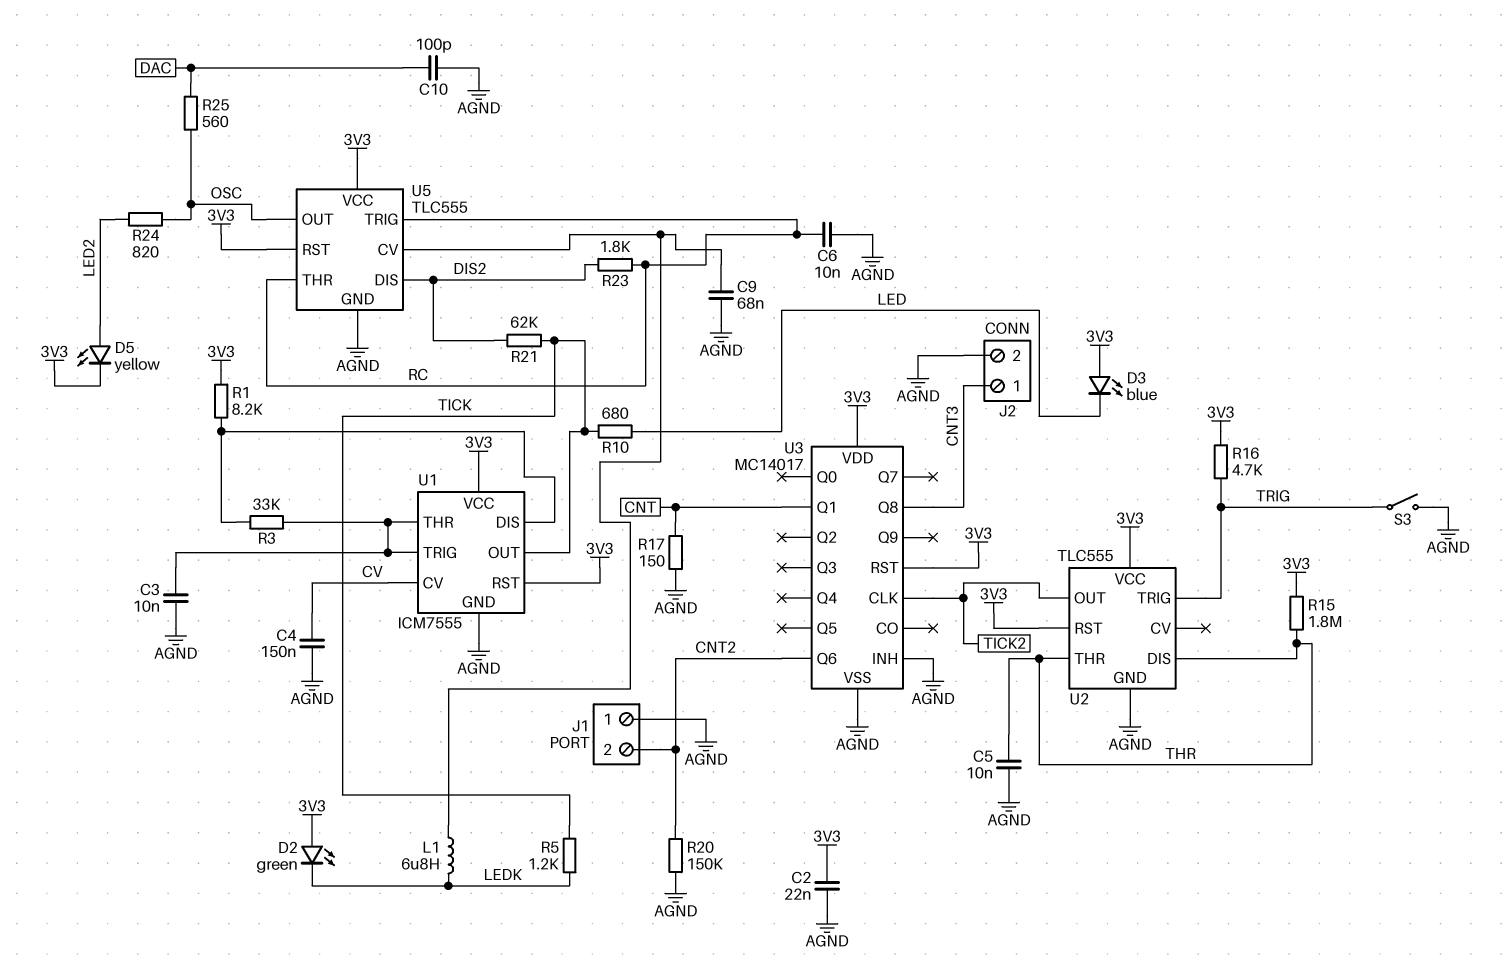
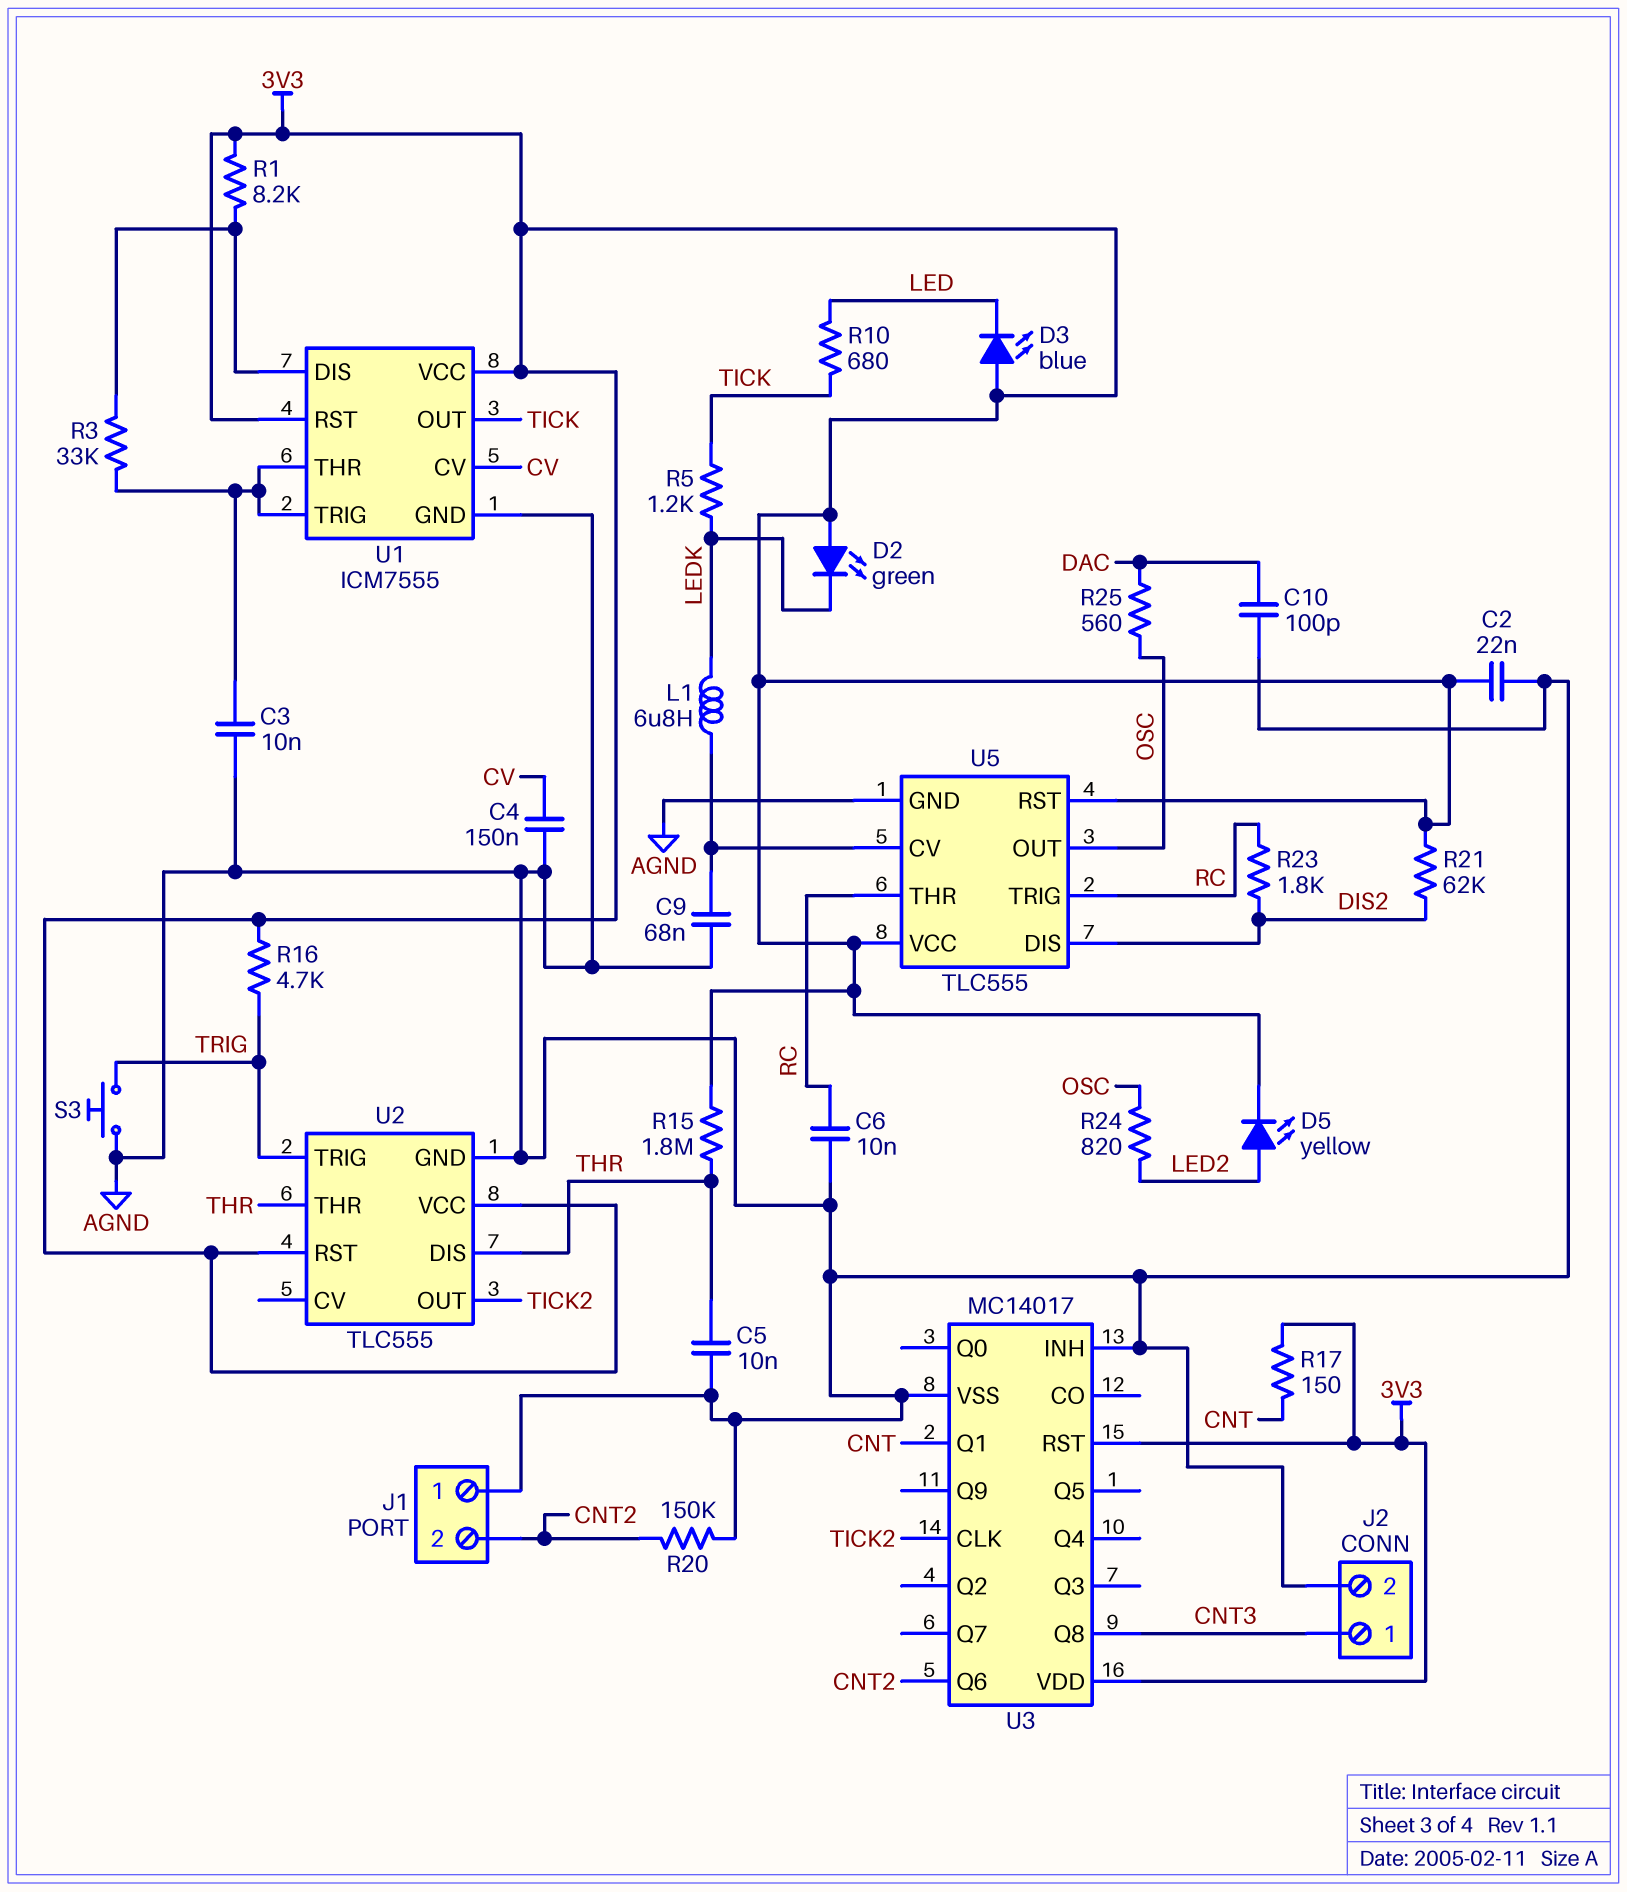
R17: 150 (AGND, CNT) -> 150 (3V3, CNT)
R21: 62k (DIS2, TICK) -> 62k (3V3, DIS2)
S3: switch (AGND, TRIG) -> button (AGND, TRIG)

